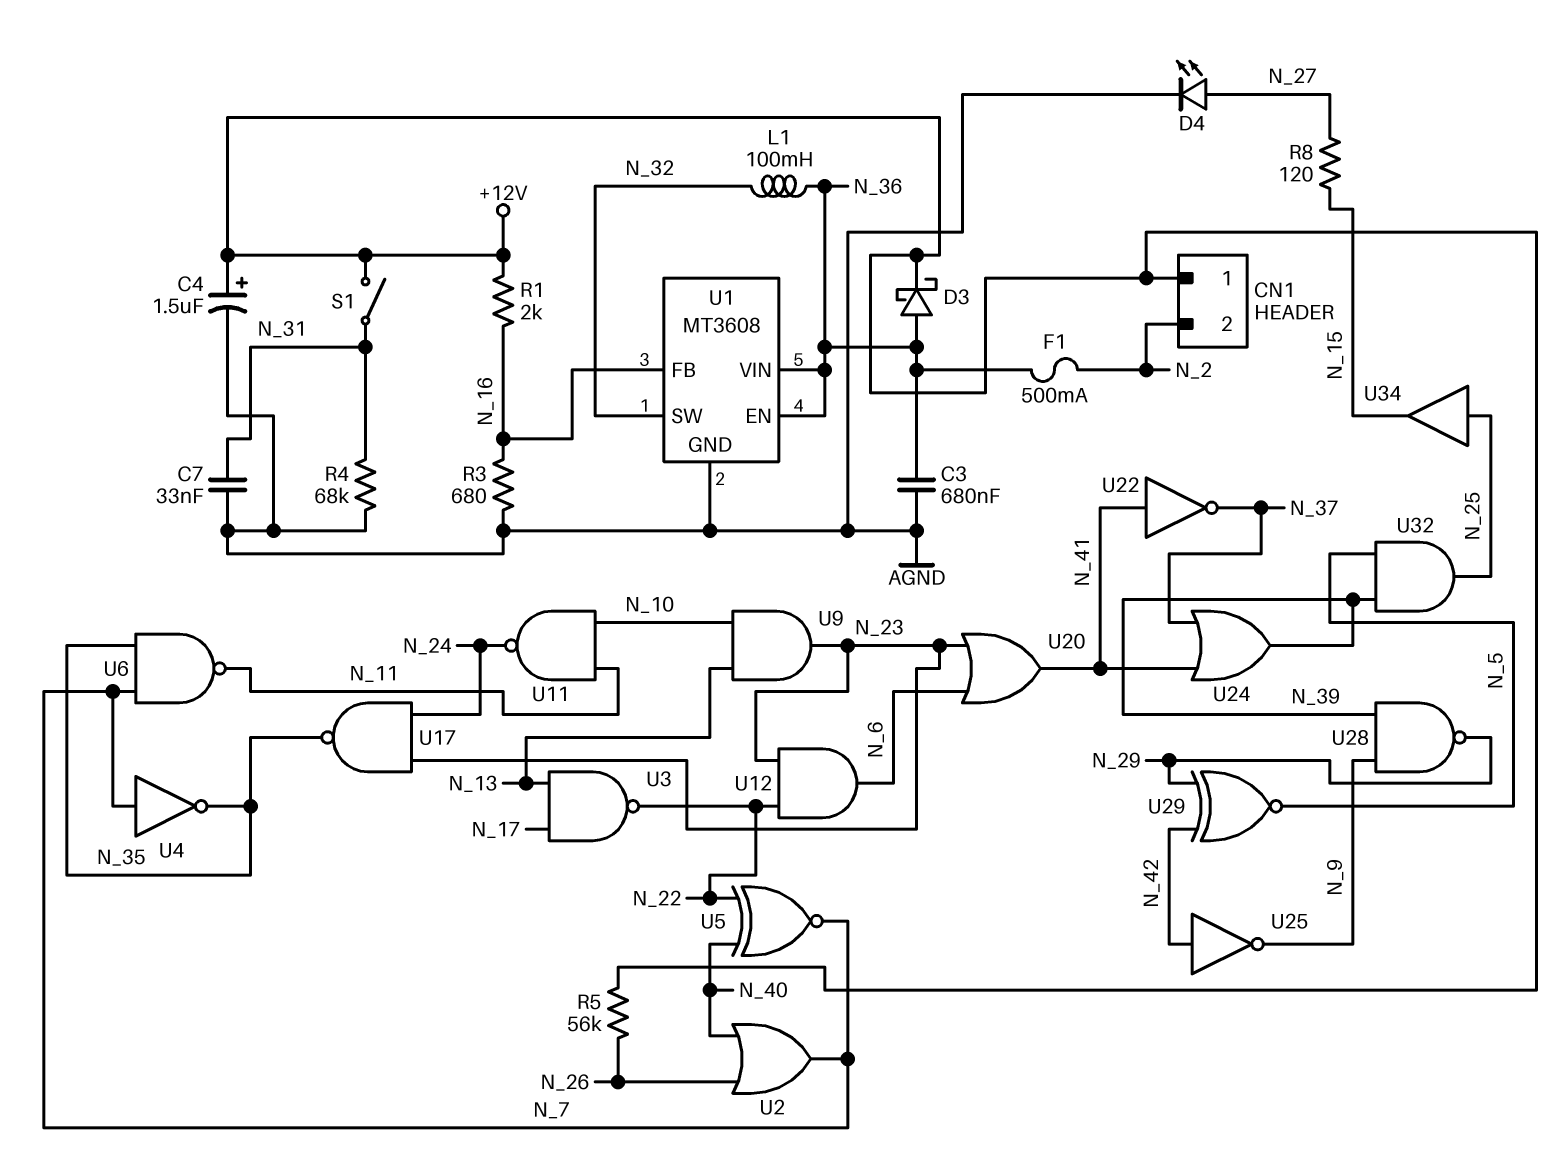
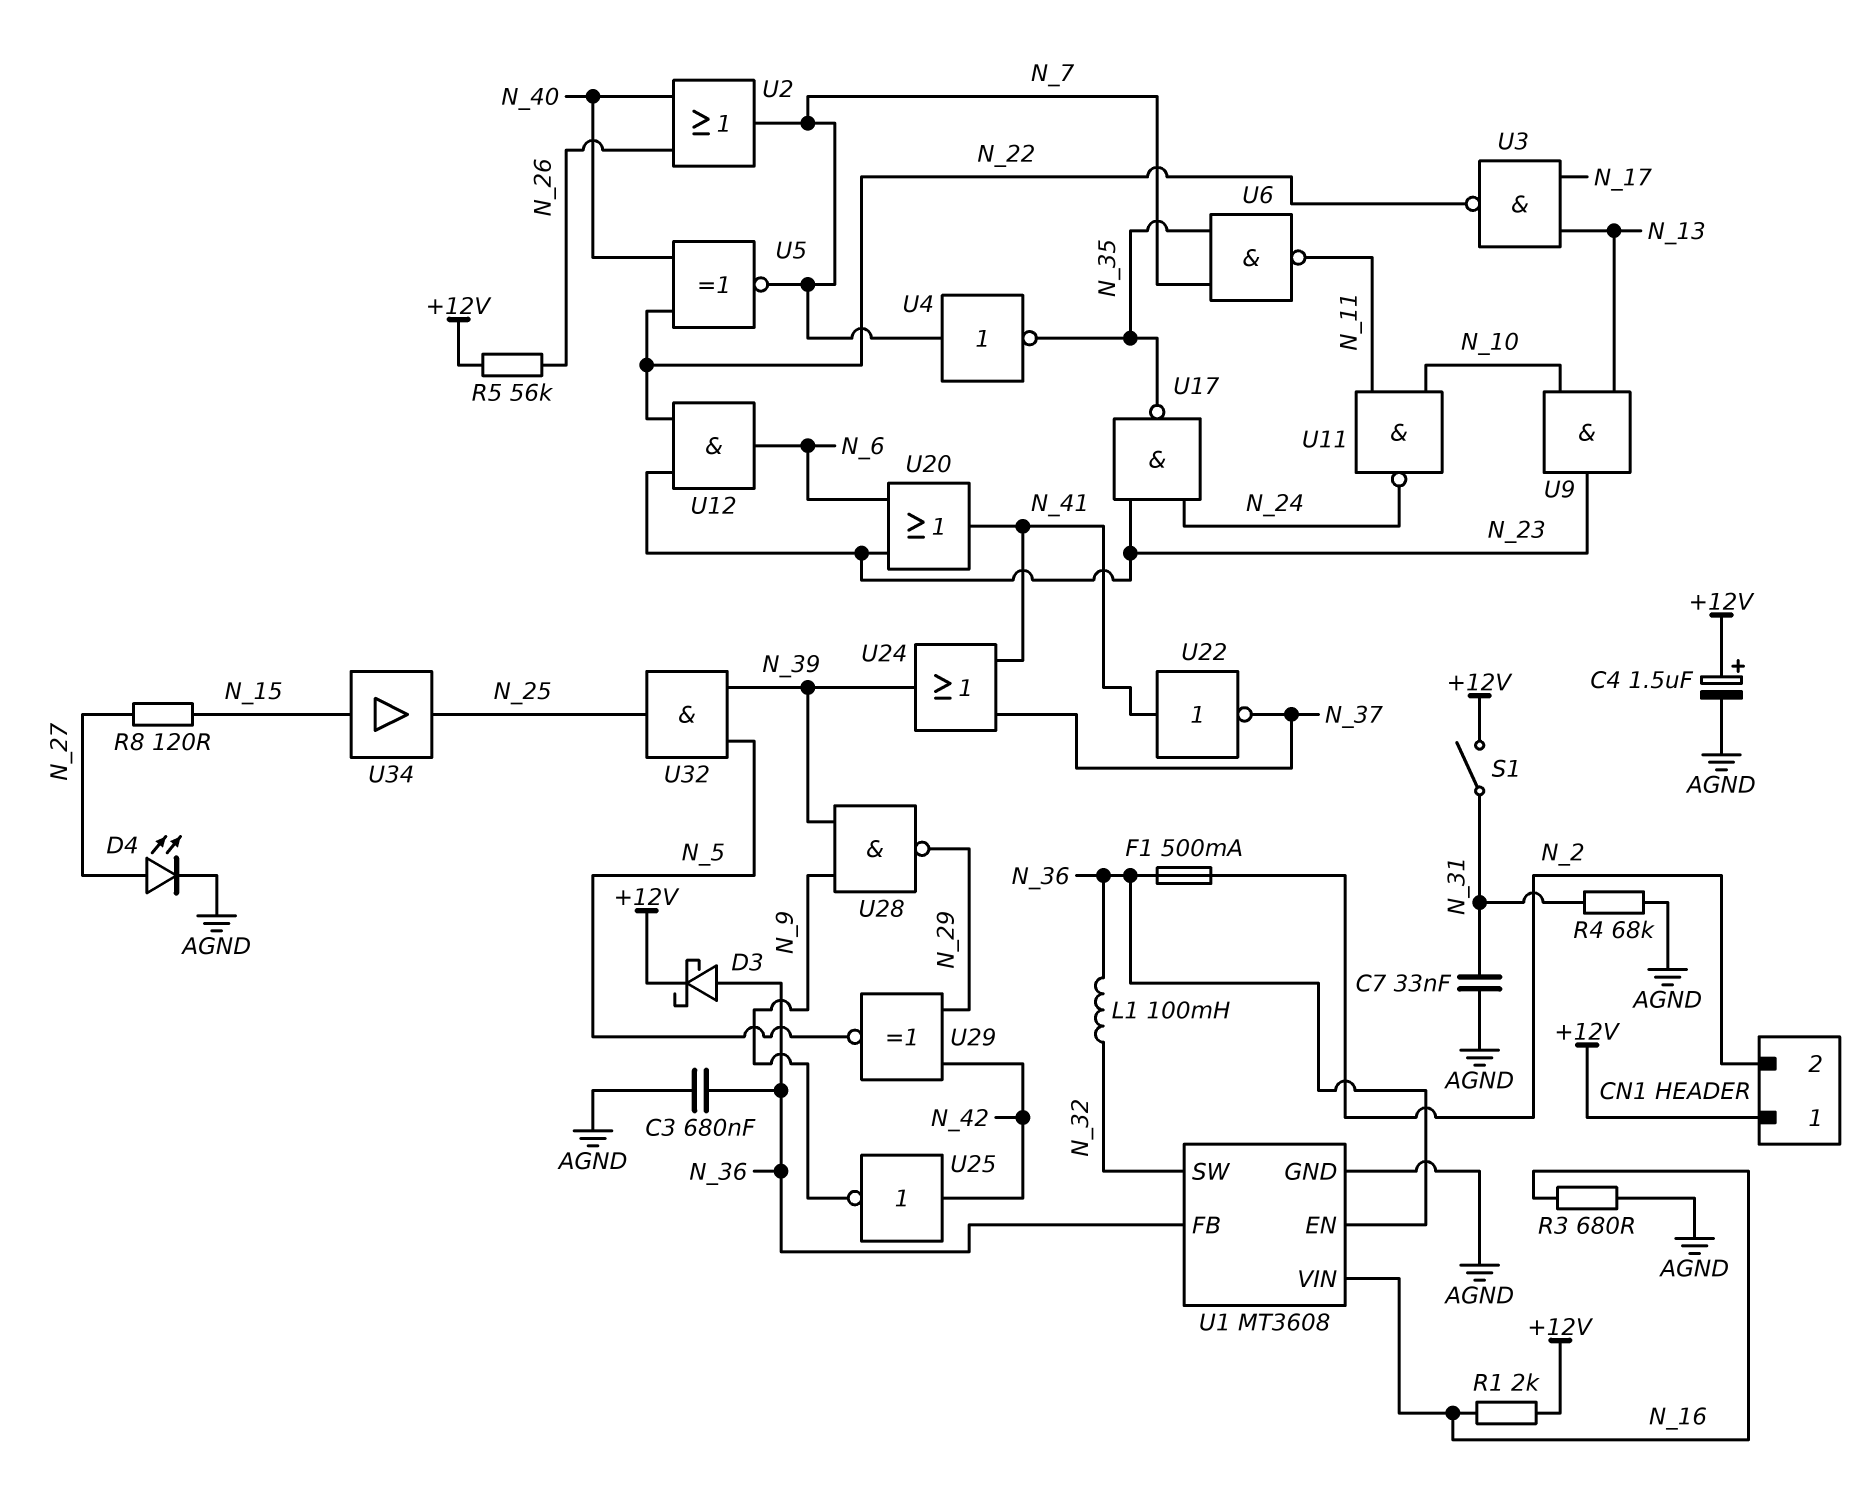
U1 pin FB: N_16 -> N_36
U1 pin VIN: N_36 -> N_16
U34: buffer (in N_25, out N_15) -> buffer (in N_15, out N_25)

